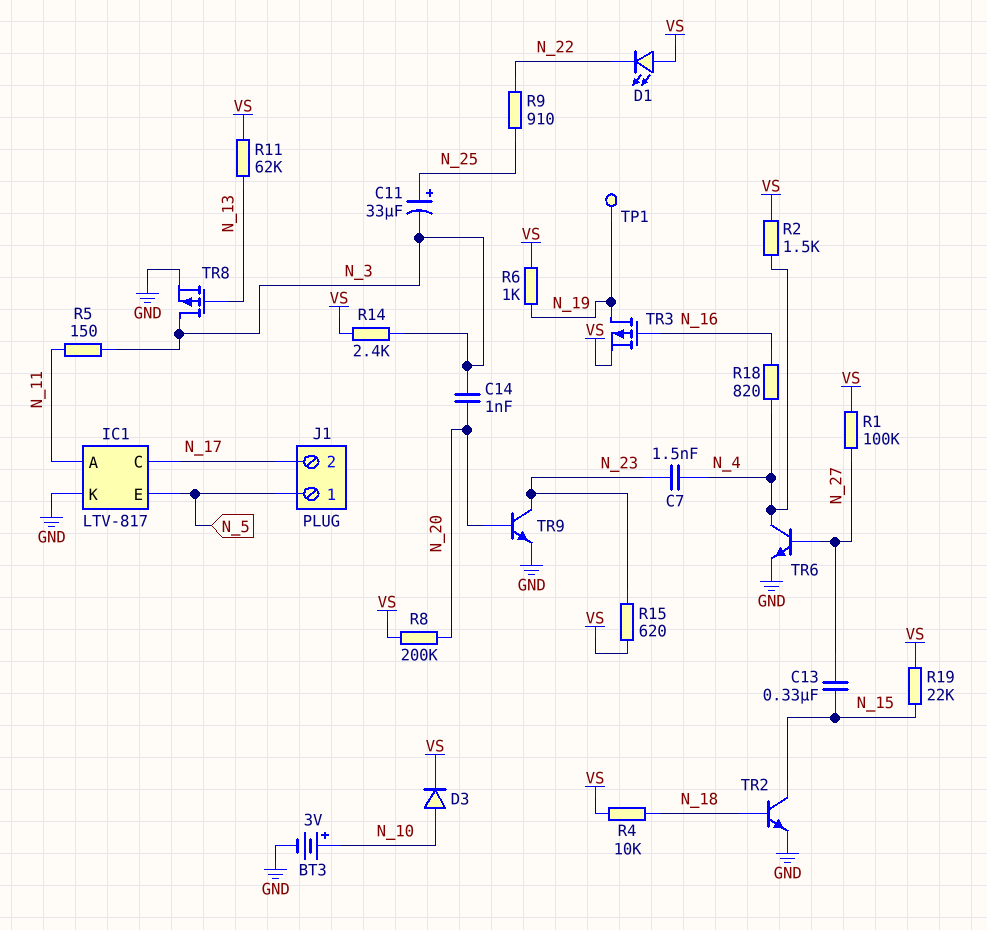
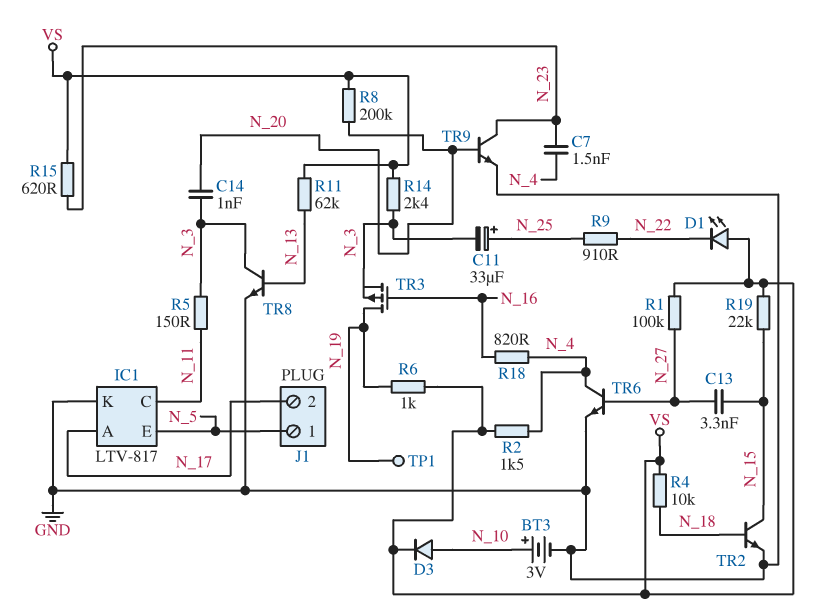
C13: 330nF (N_15, N_27) -> 3.3nF (N_15, N_27)
IC1 pin A: N_11 -> N_17
IC1 pin C: N_17 -> N_11
TR3: PMOS (G N_16, D N_19, S VS) -> PMOS (G N_16, D N_19, S N_3)
TR8: PMOS (G N_13, D N_3, S GND) -> NPN (B N_13, C N_3, E GND)

